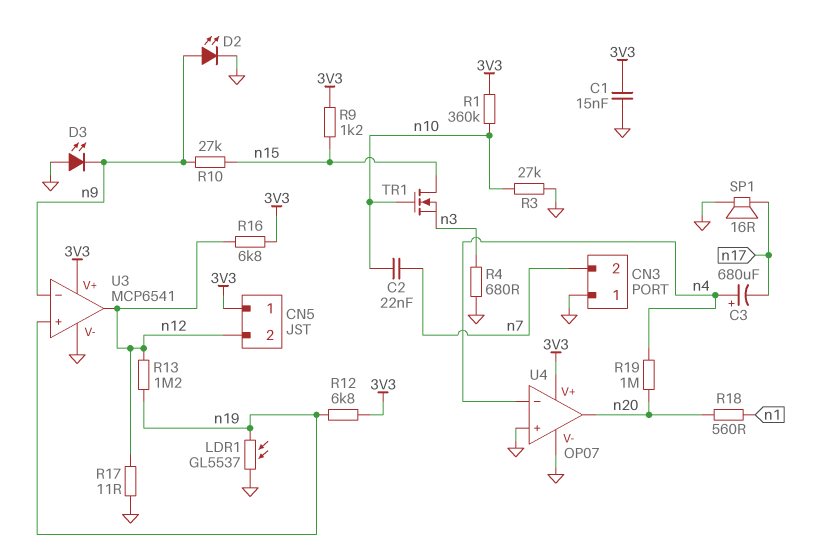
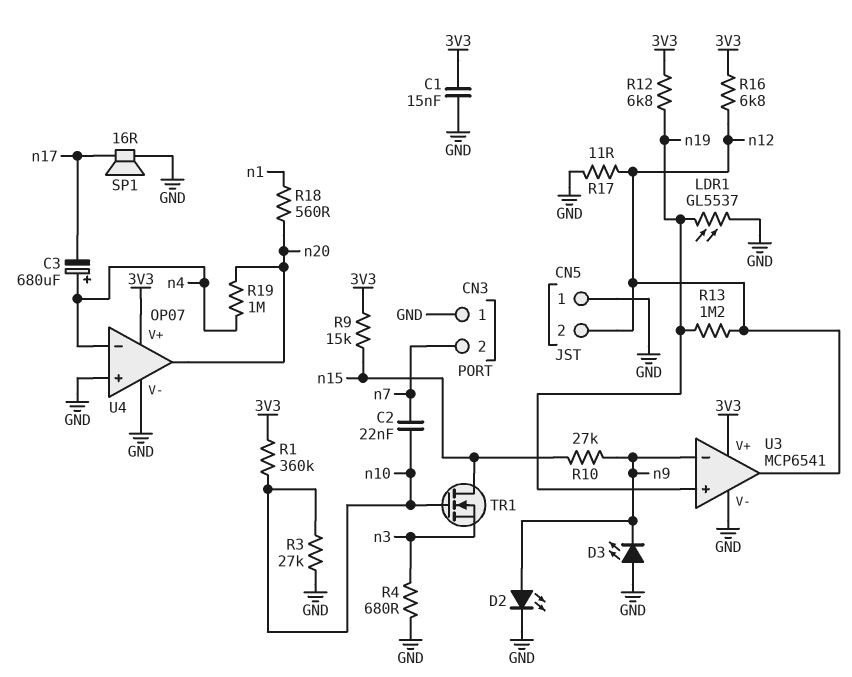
CN5 pin 1: 3V3 -> GND
R9: 1.2k (3V3, n15) -> 15k (3V3, n15)

